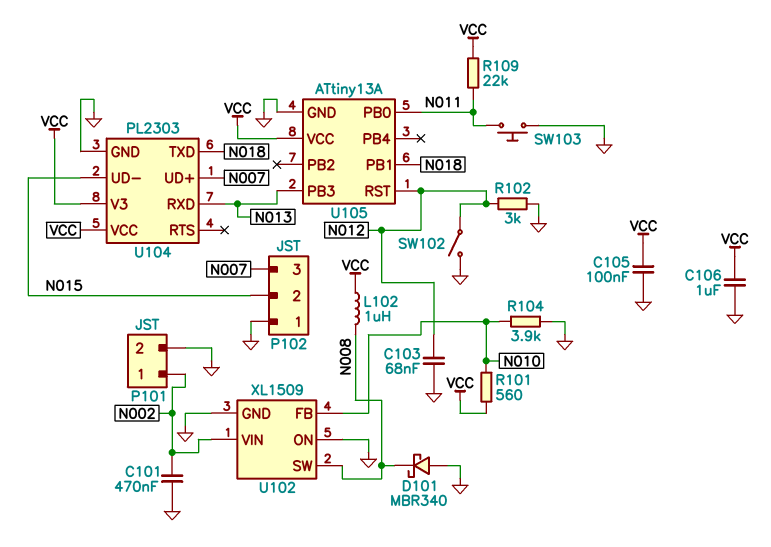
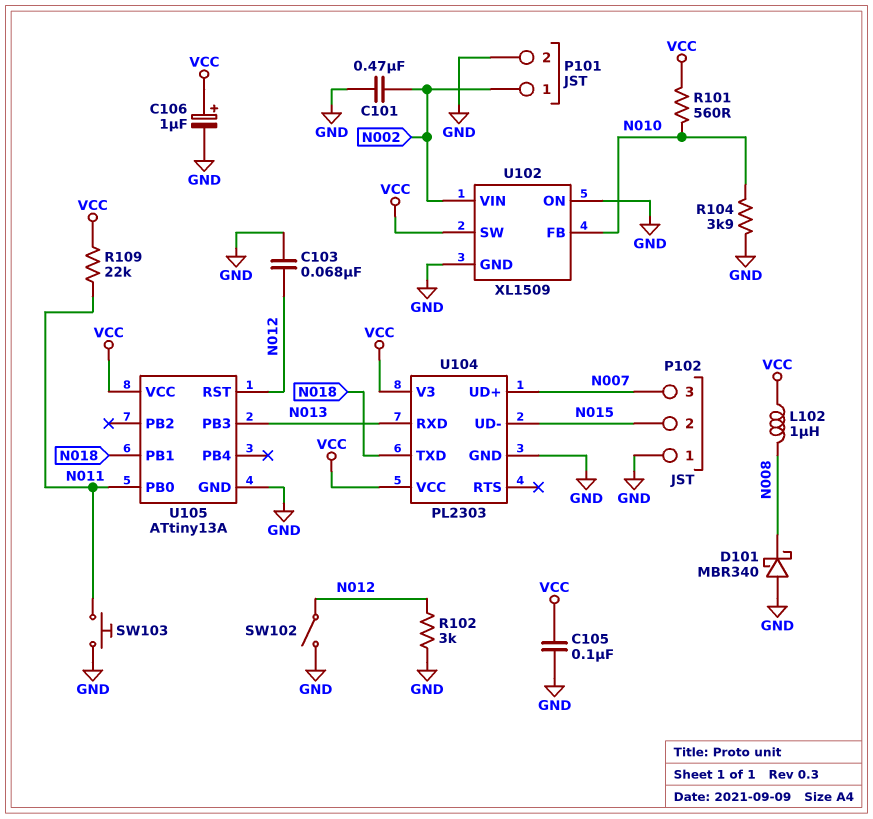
C106: 1uF (GND, VCC) -> 1uF (plus VCC, minus GND)
U102 pin SW: N008 -> VCC

